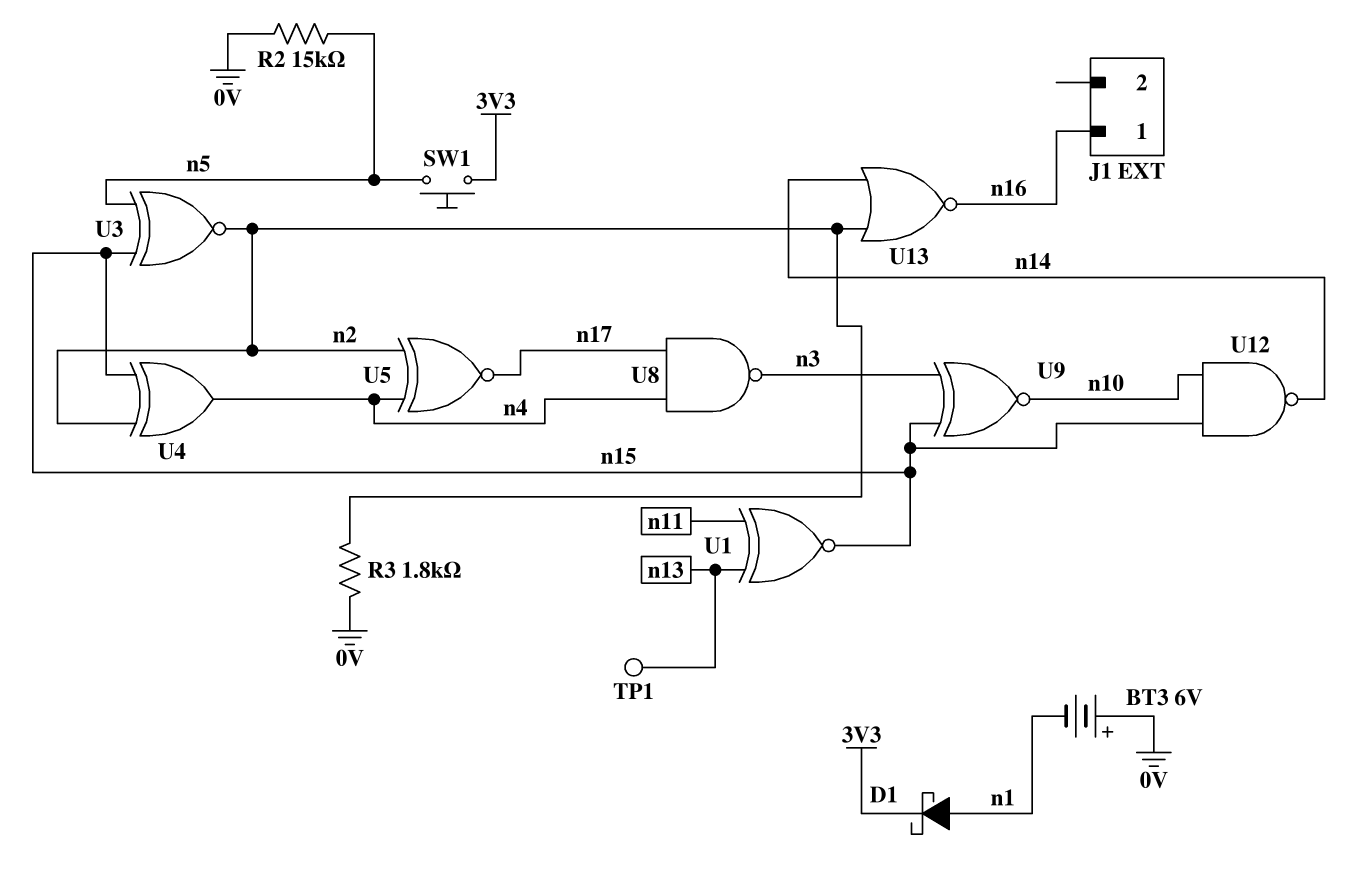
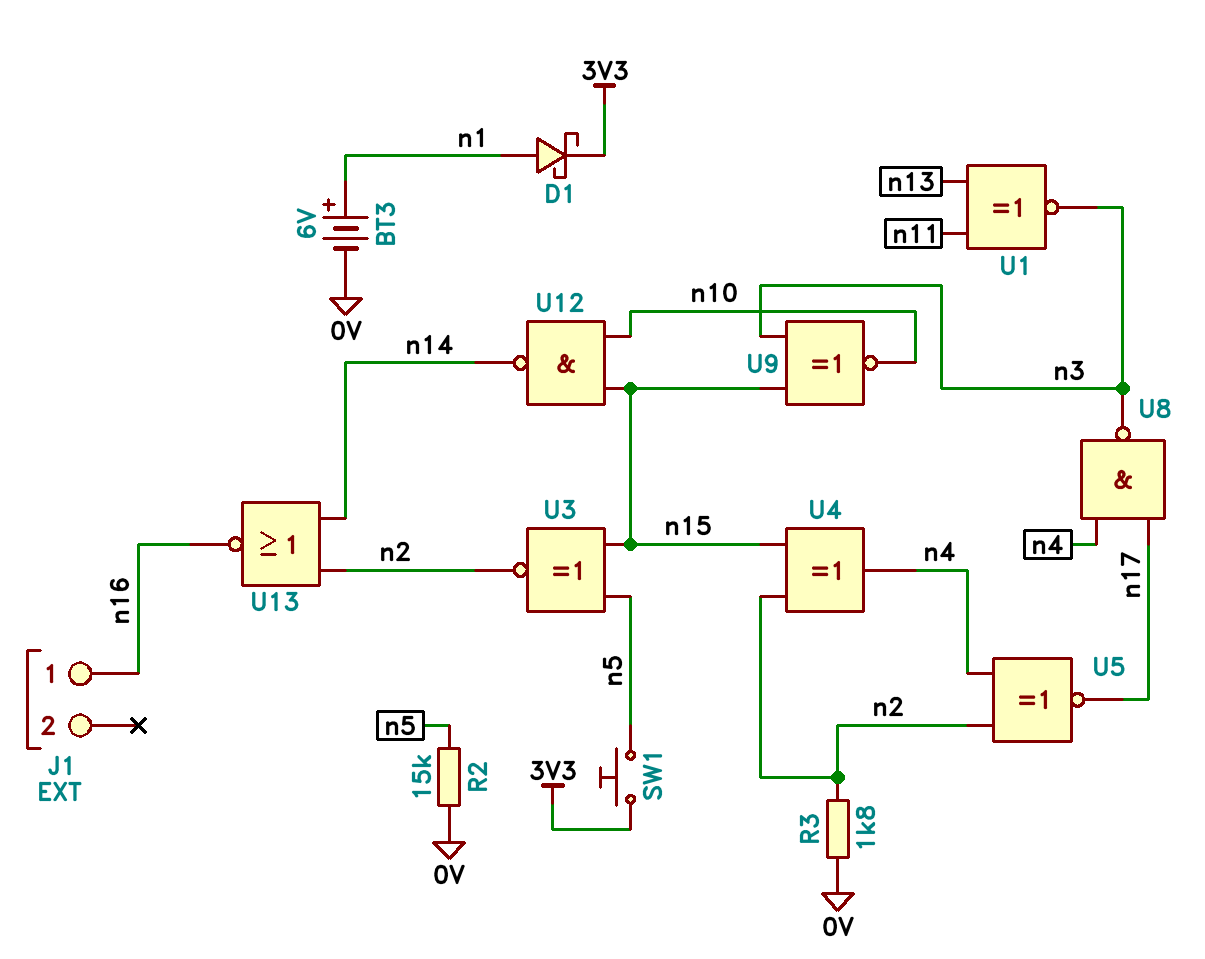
BT3: 6V (plus 0V, minus n1) -> 6V (plus n1, minus 0V)
TP1: test point (n13) -> none
U1: XNOR (in n11, in n13, out n15) -> XNOR (in n11, in n13, out n3)

